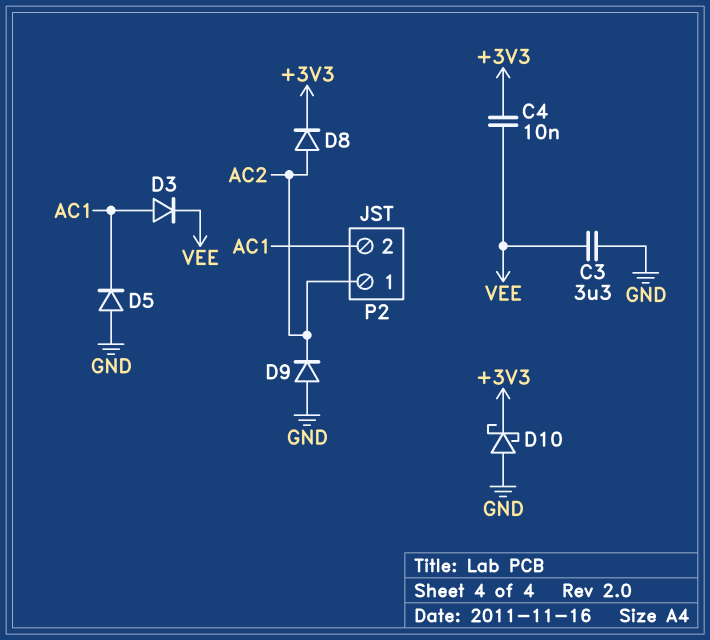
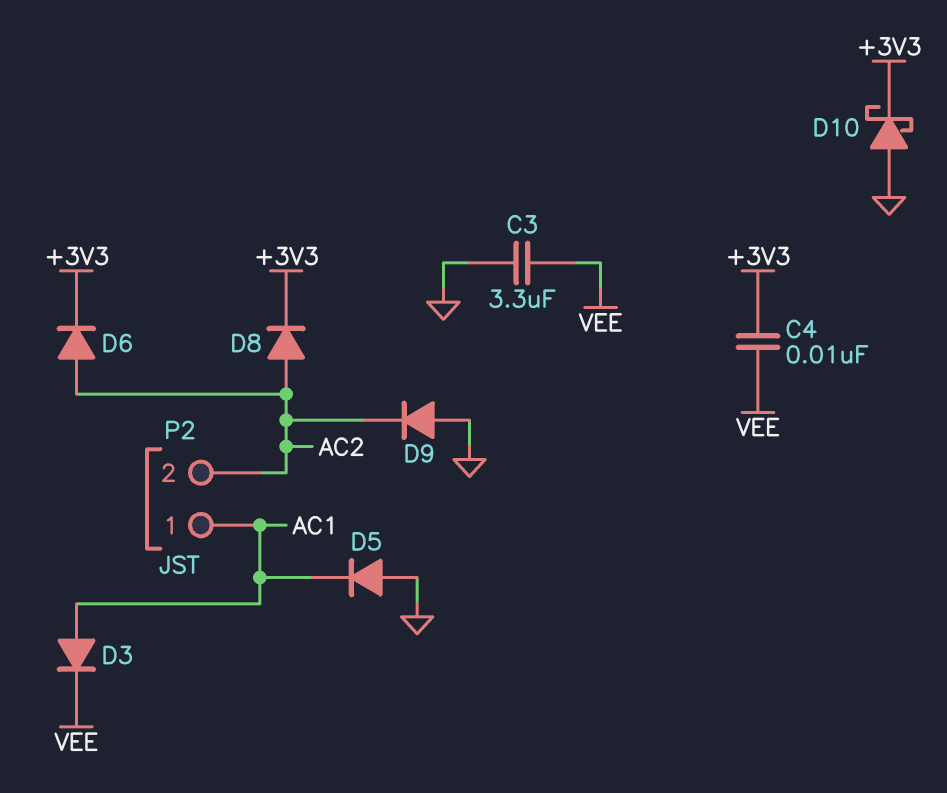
D6: none -> diode (A AC2, K +3V3)
P2 pin 1: AC2 -> AC1
P2 pin 2: AC1 -> AC2

